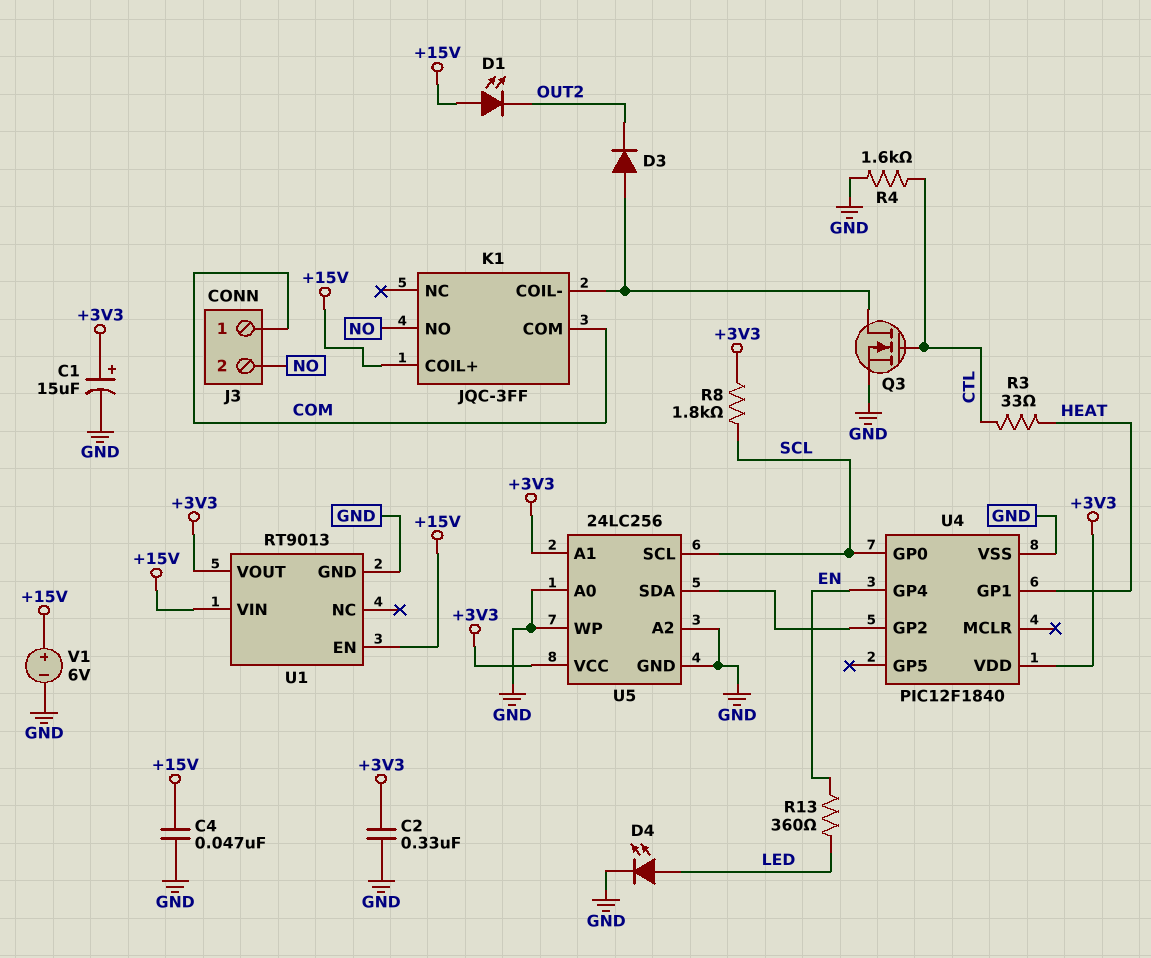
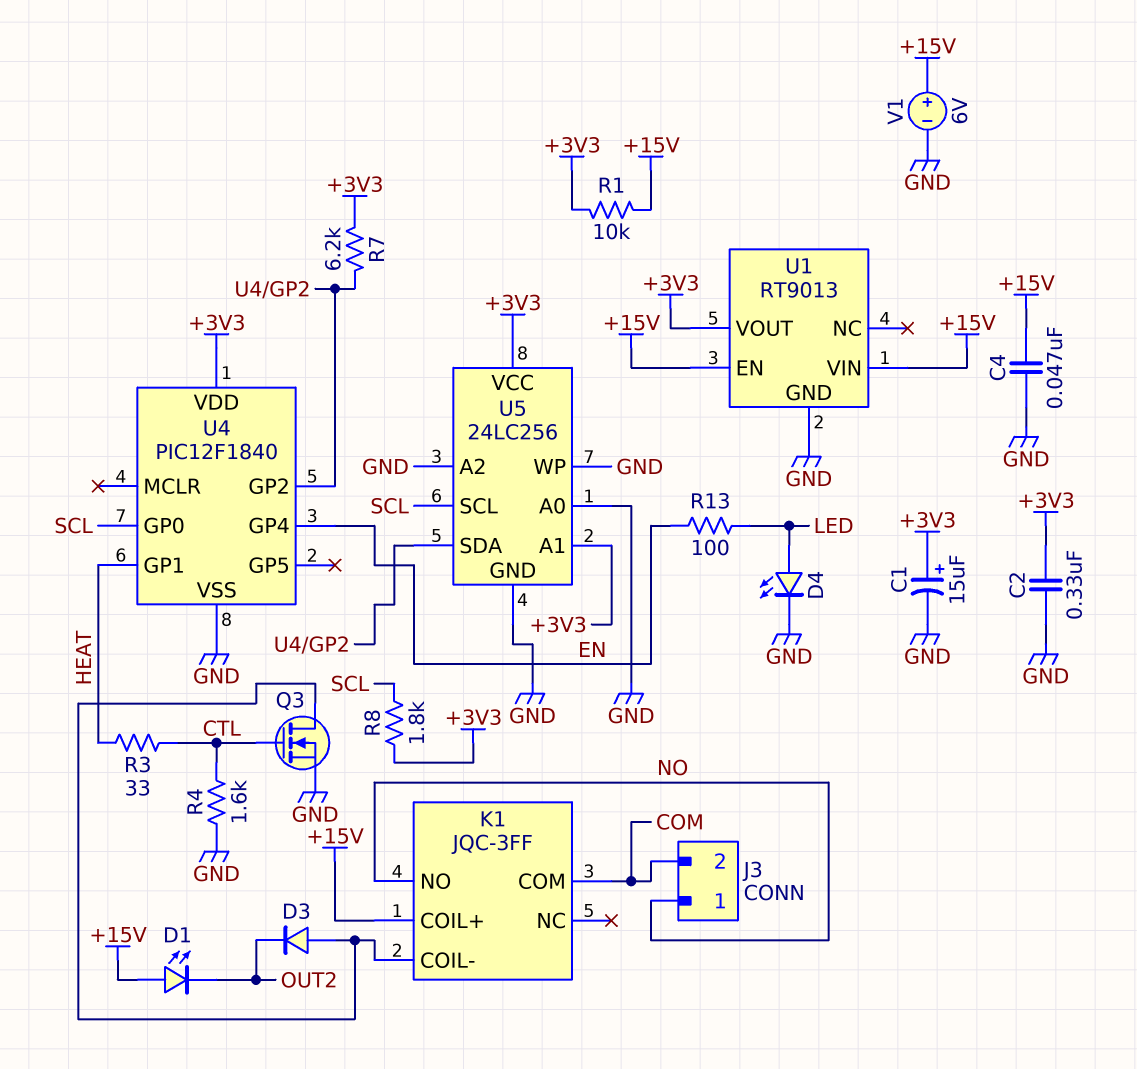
J3 pin 1: COM -> NO
J3 pin 2: NO -> COM
R1: none -> 10k (+3V3, +15V)
R7: none -> 6.2k (+3V3, U4/GP2)
R13: 360 (EN, LED) -> 100 (EN, LED)

